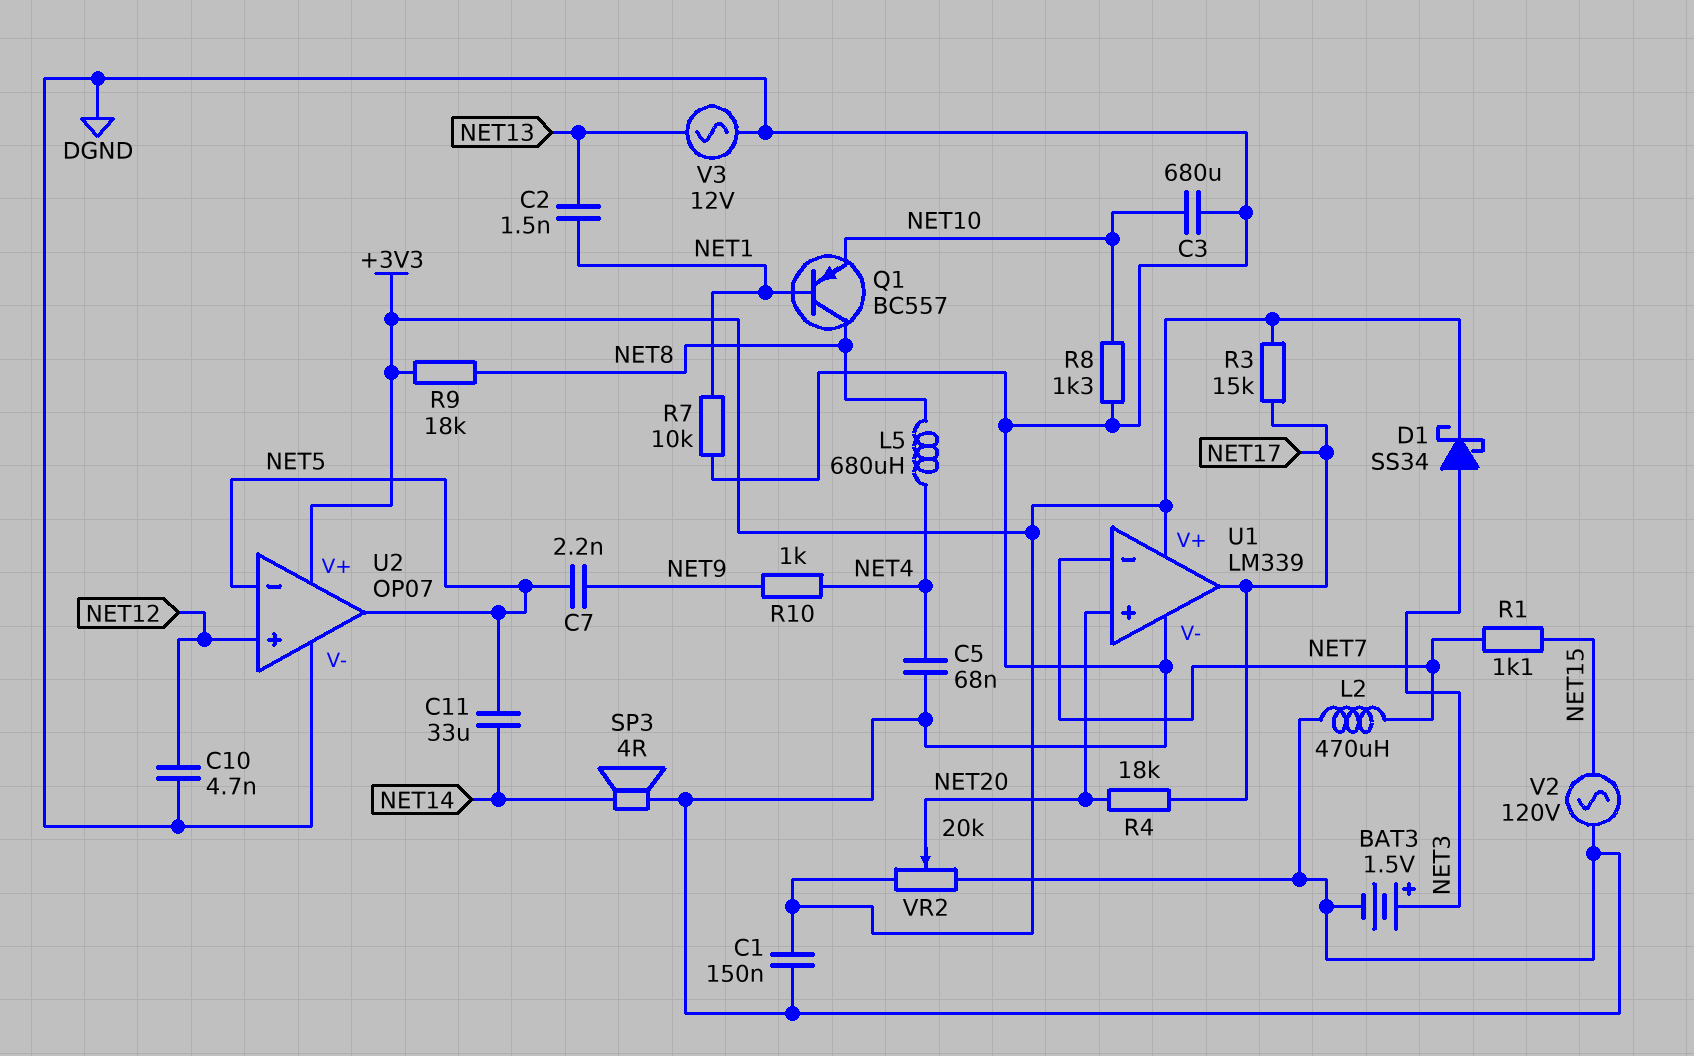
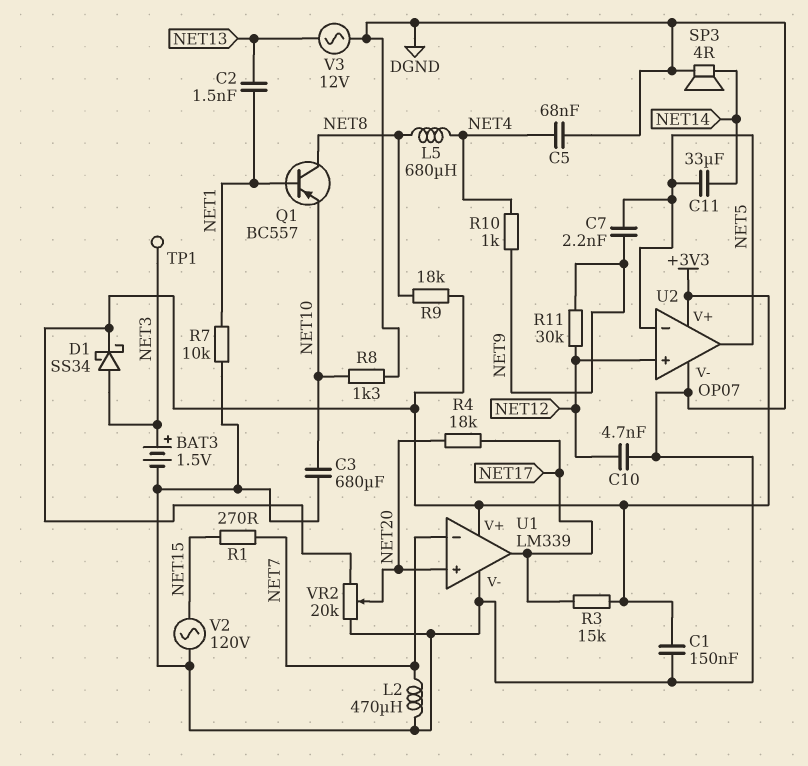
R1: 1.1k (NET7, NET15) -> 270 (NET7, NET15)
R11: none -> 30k (NET9, NET12)
TP1: none -> test point (NET3)

